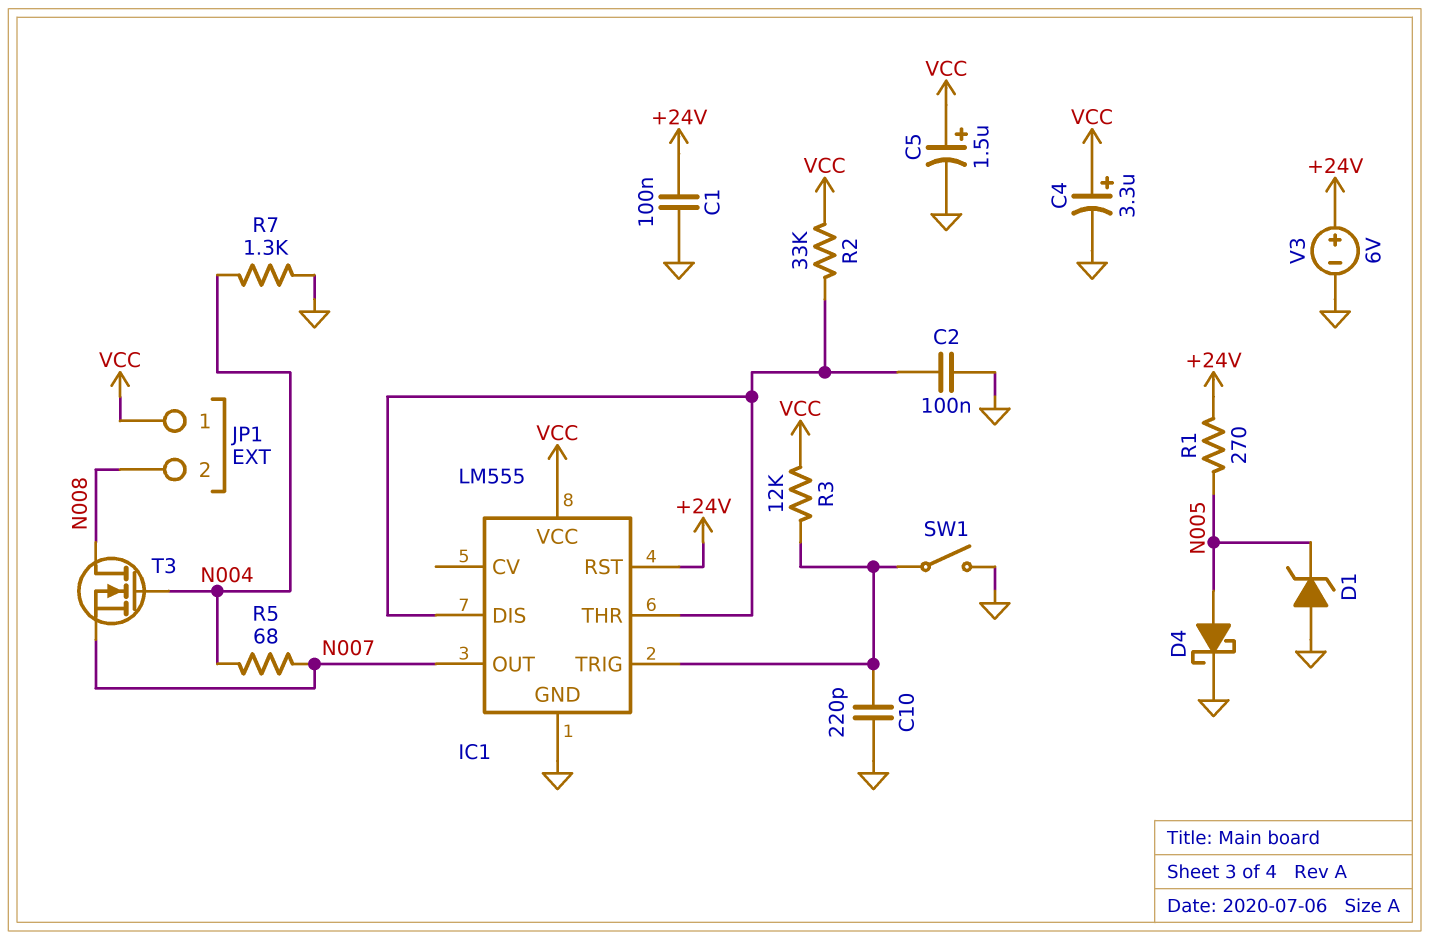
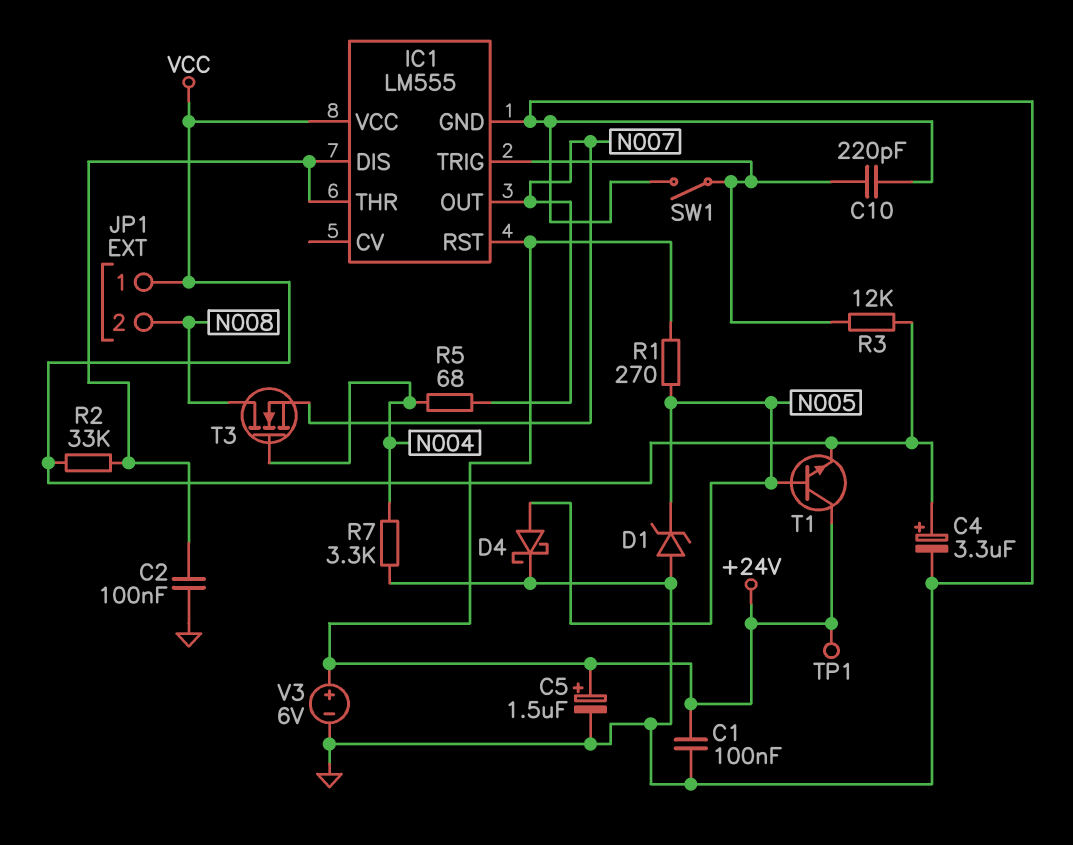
C5: 1.5uF (plus VCC, minus GND) -> 1.5uF (plus +24V, minus GND)
R7: 1.3k (GND, N004) -> 3.3k (GND, N004)
T1: none -> NPN (B N005, C +24V, E VCC)
TP1: none -> test point (+24V)

